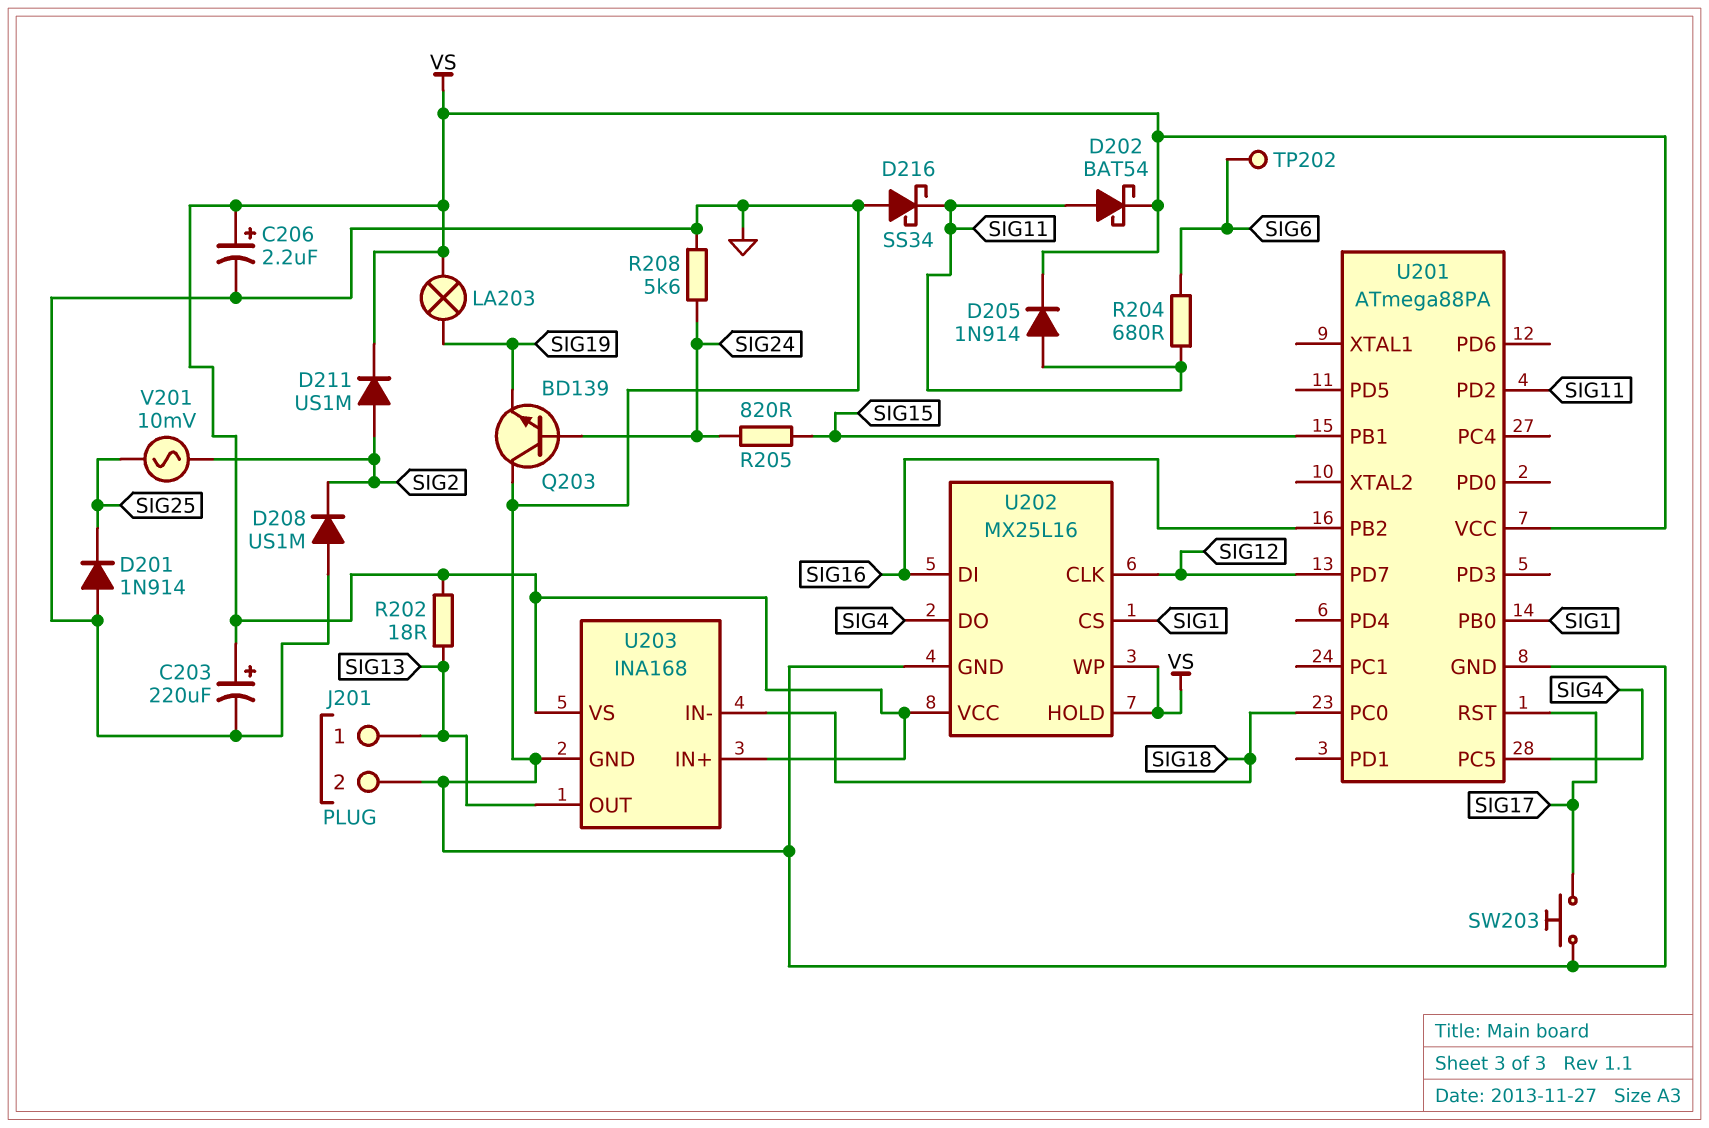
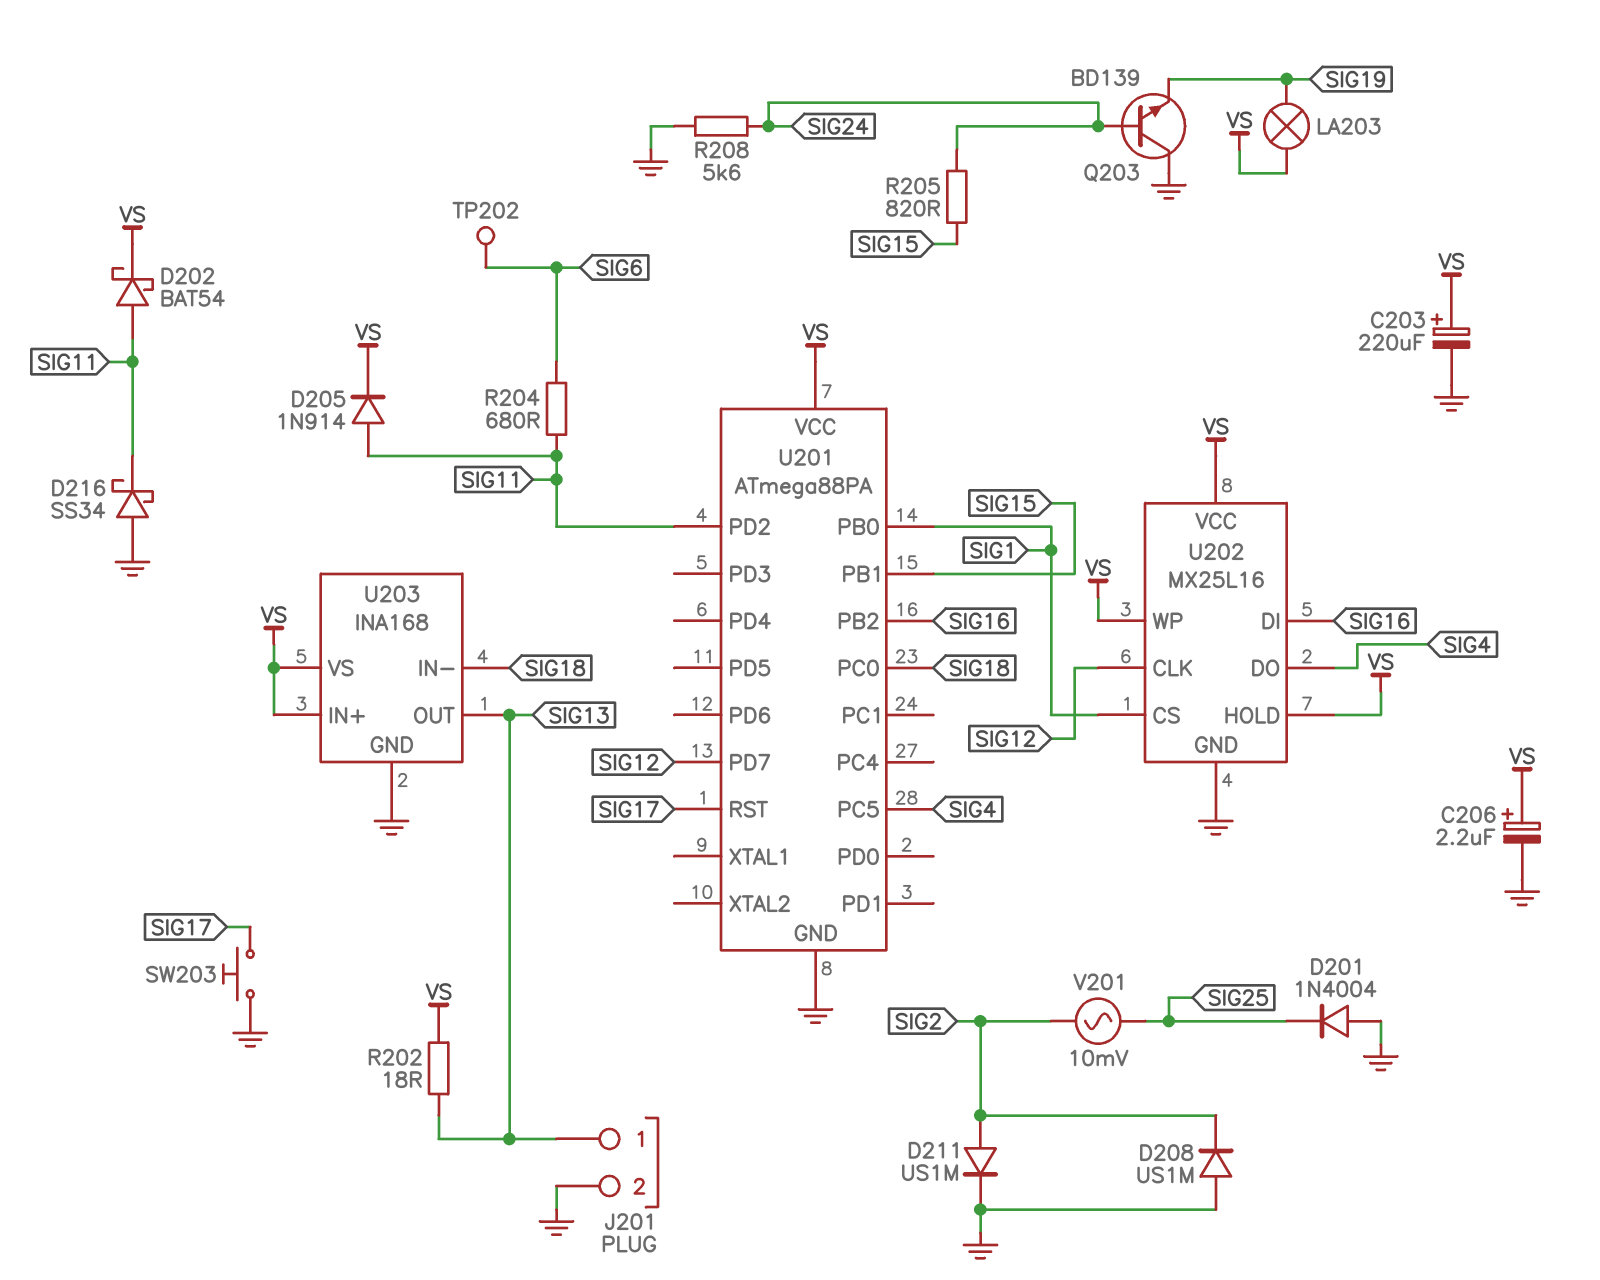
D201: diode 1N914 (A GND, K SIG25) -> diode 1N4004 (A GND, K SIG25)
D211: diode US1M (A SIG2, K VS) -> diode US1M (A SIG2, K GND)

